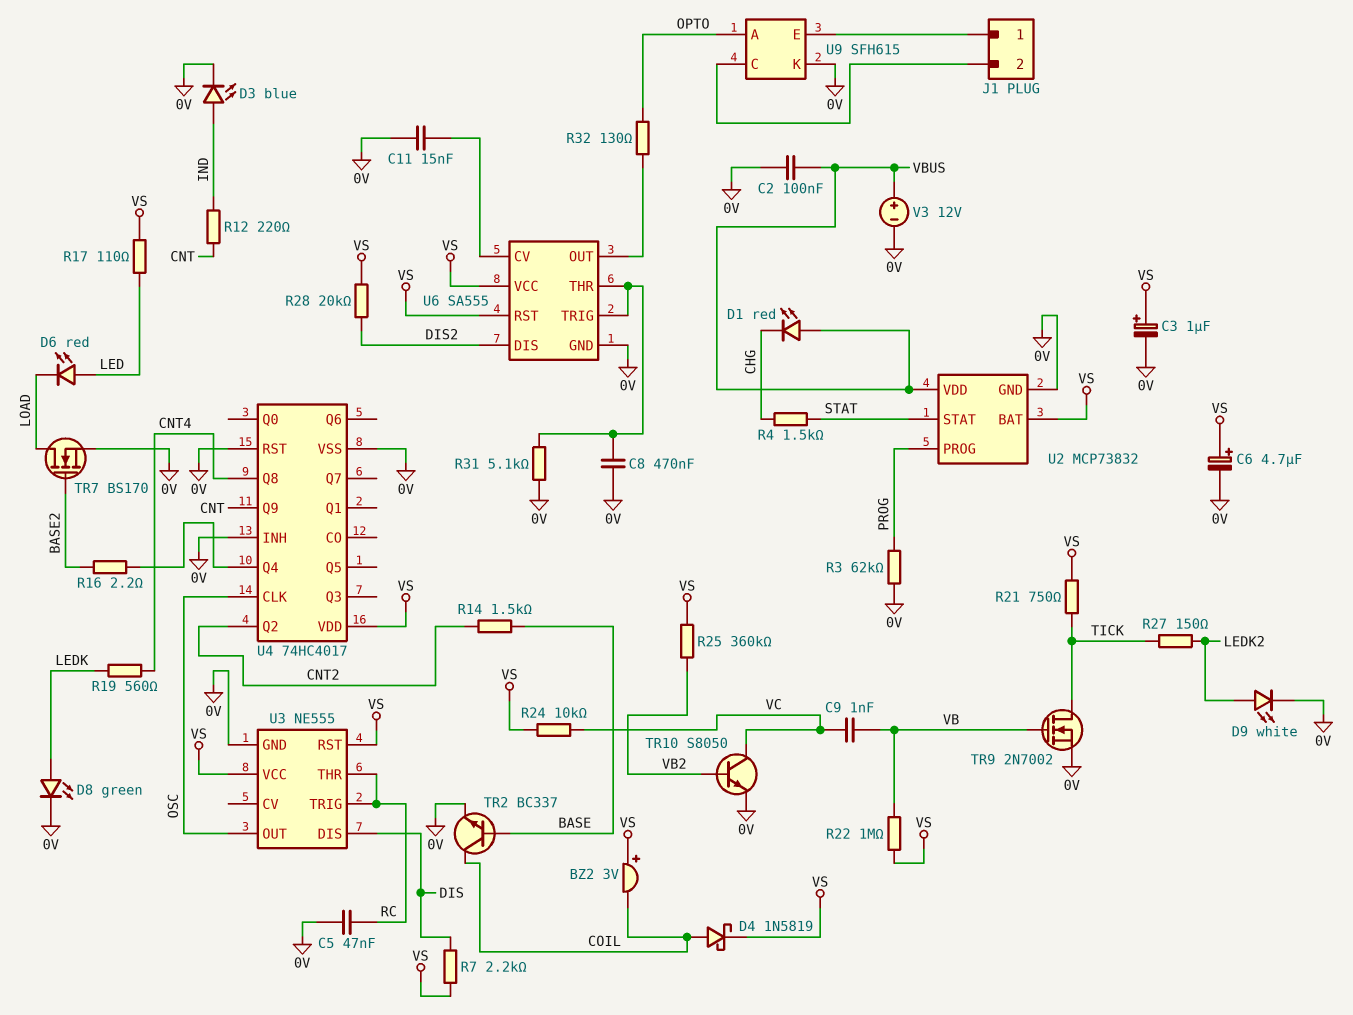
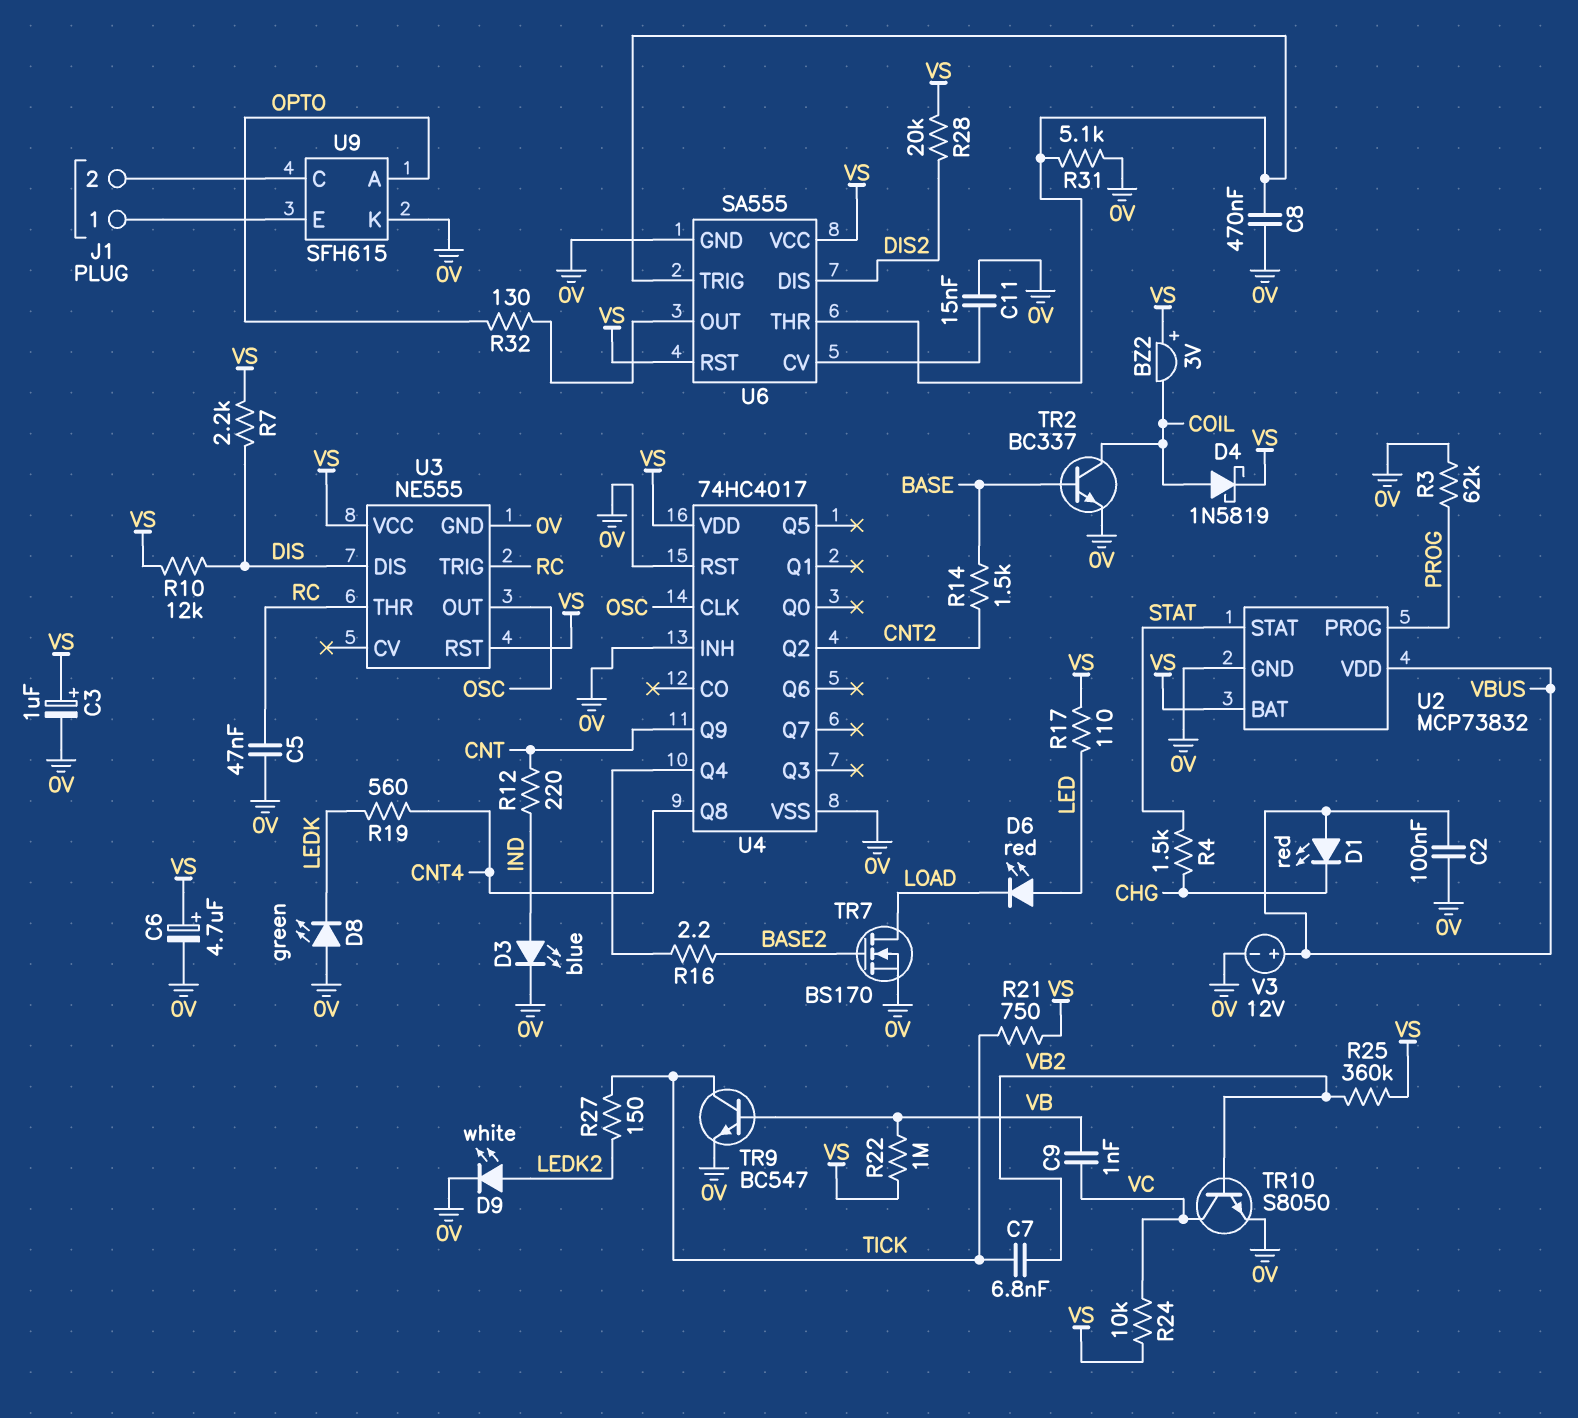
C7: none -> 6.8nF (TICK, VB2)
D8: LED green (A LEDK, K 0V) -> LED green (A 0V, K LEDK)
R10: none -> 12k (DIS, VS)
TR9: NMOS 2N7002 (G VB, D TICK, S 0V) -> NPN BC547 (B VB, C TICK, E 0V)

